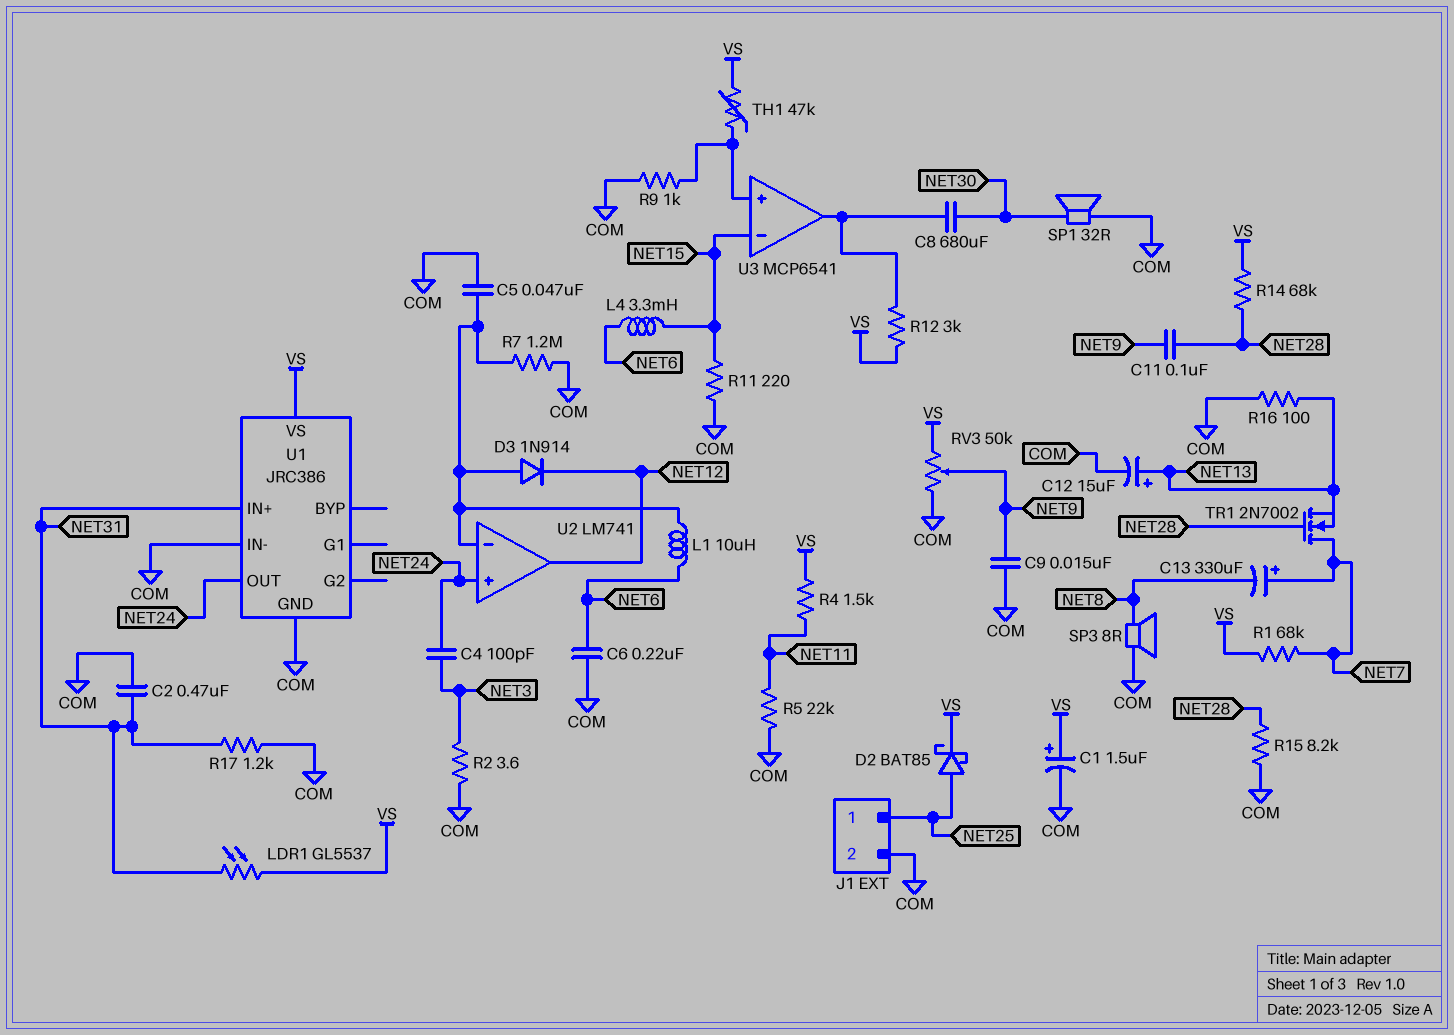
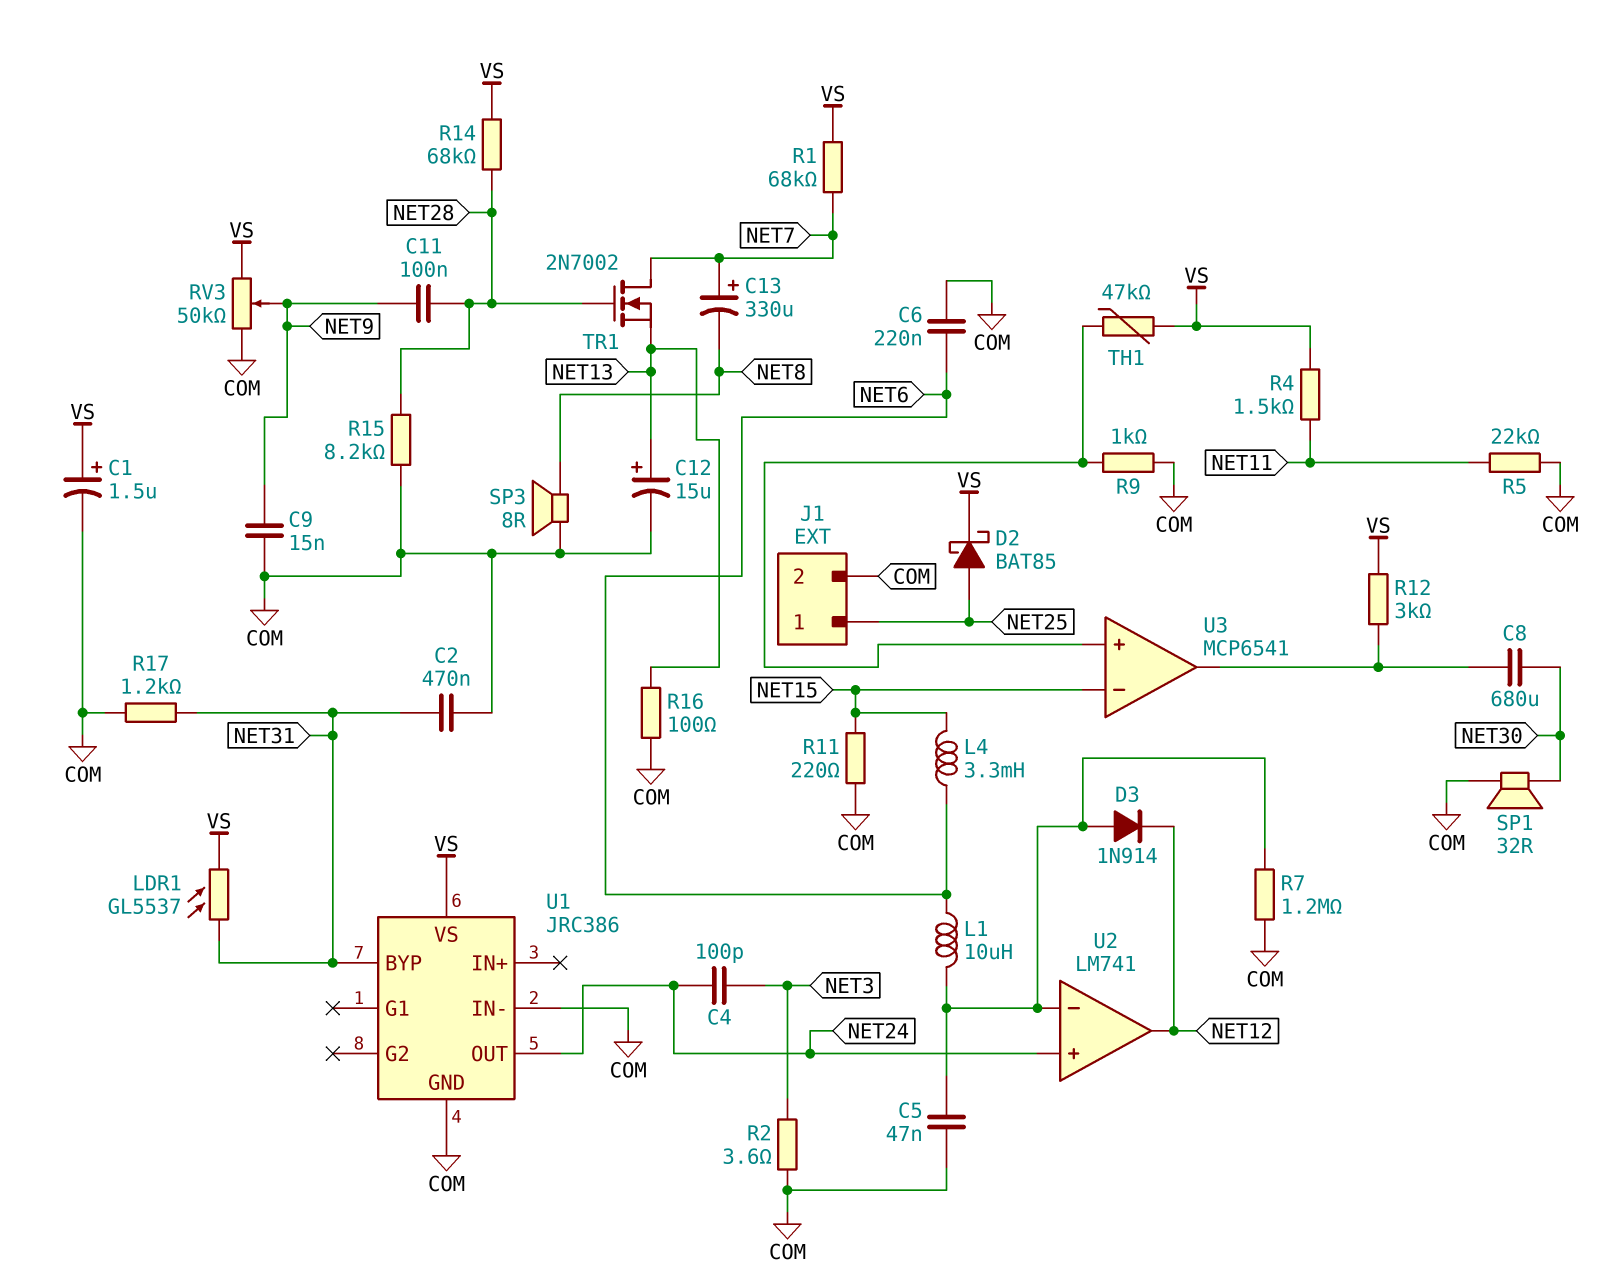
U1 pin BYP: none -> NET31
U1 pin IN+: NET31 -> none

